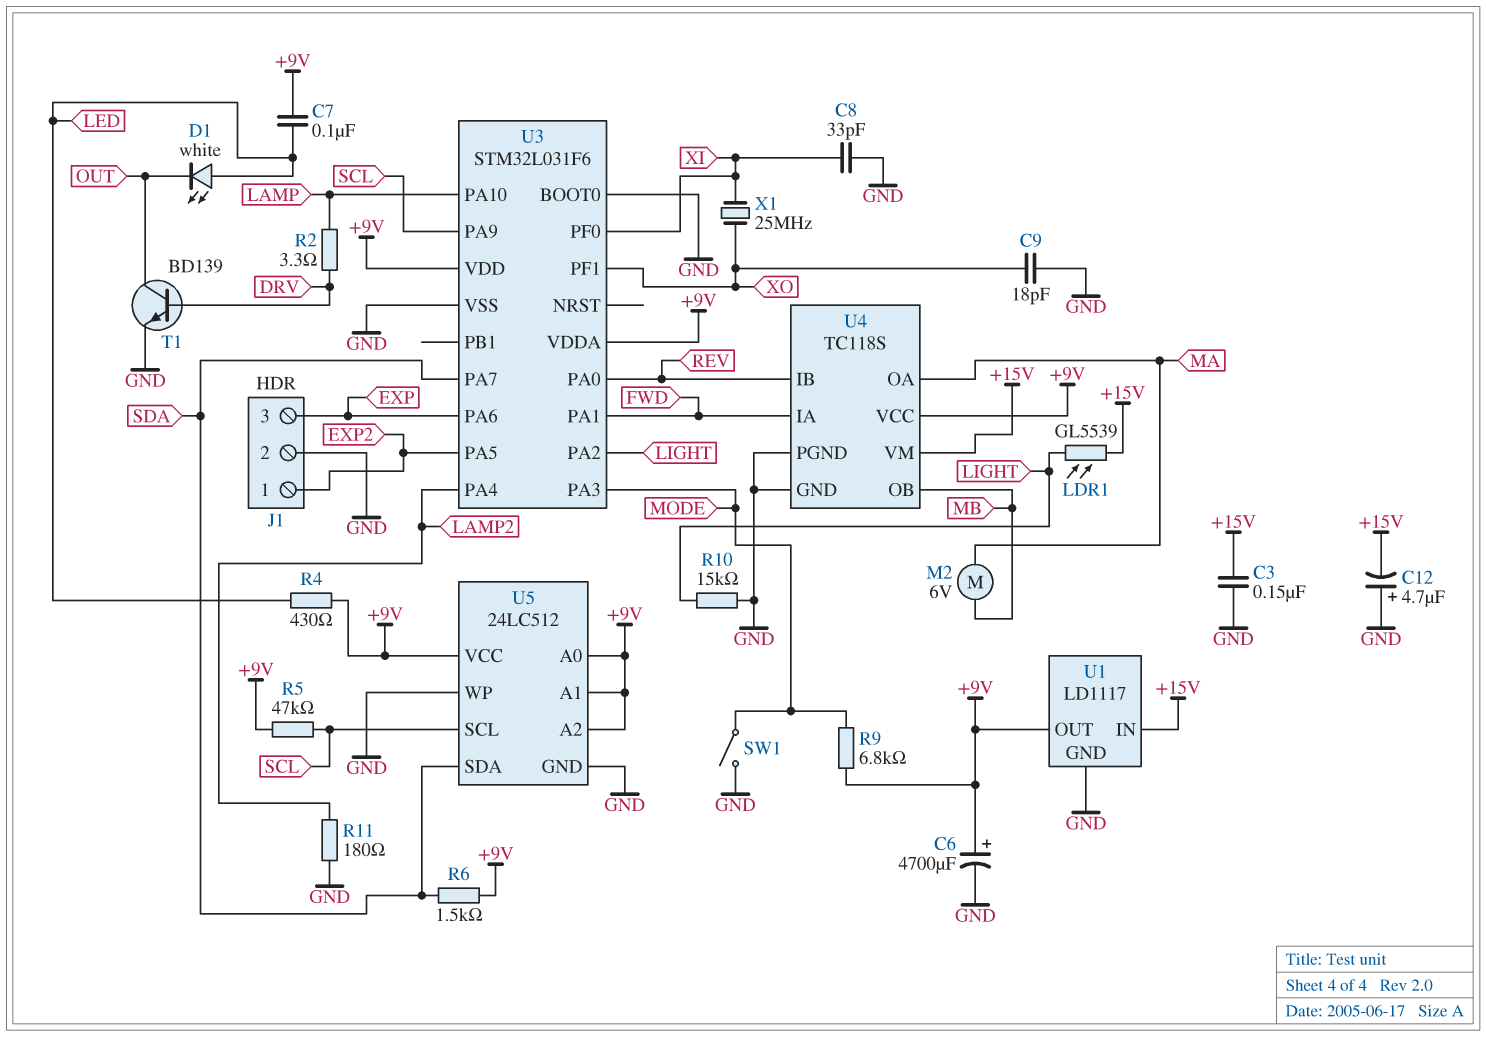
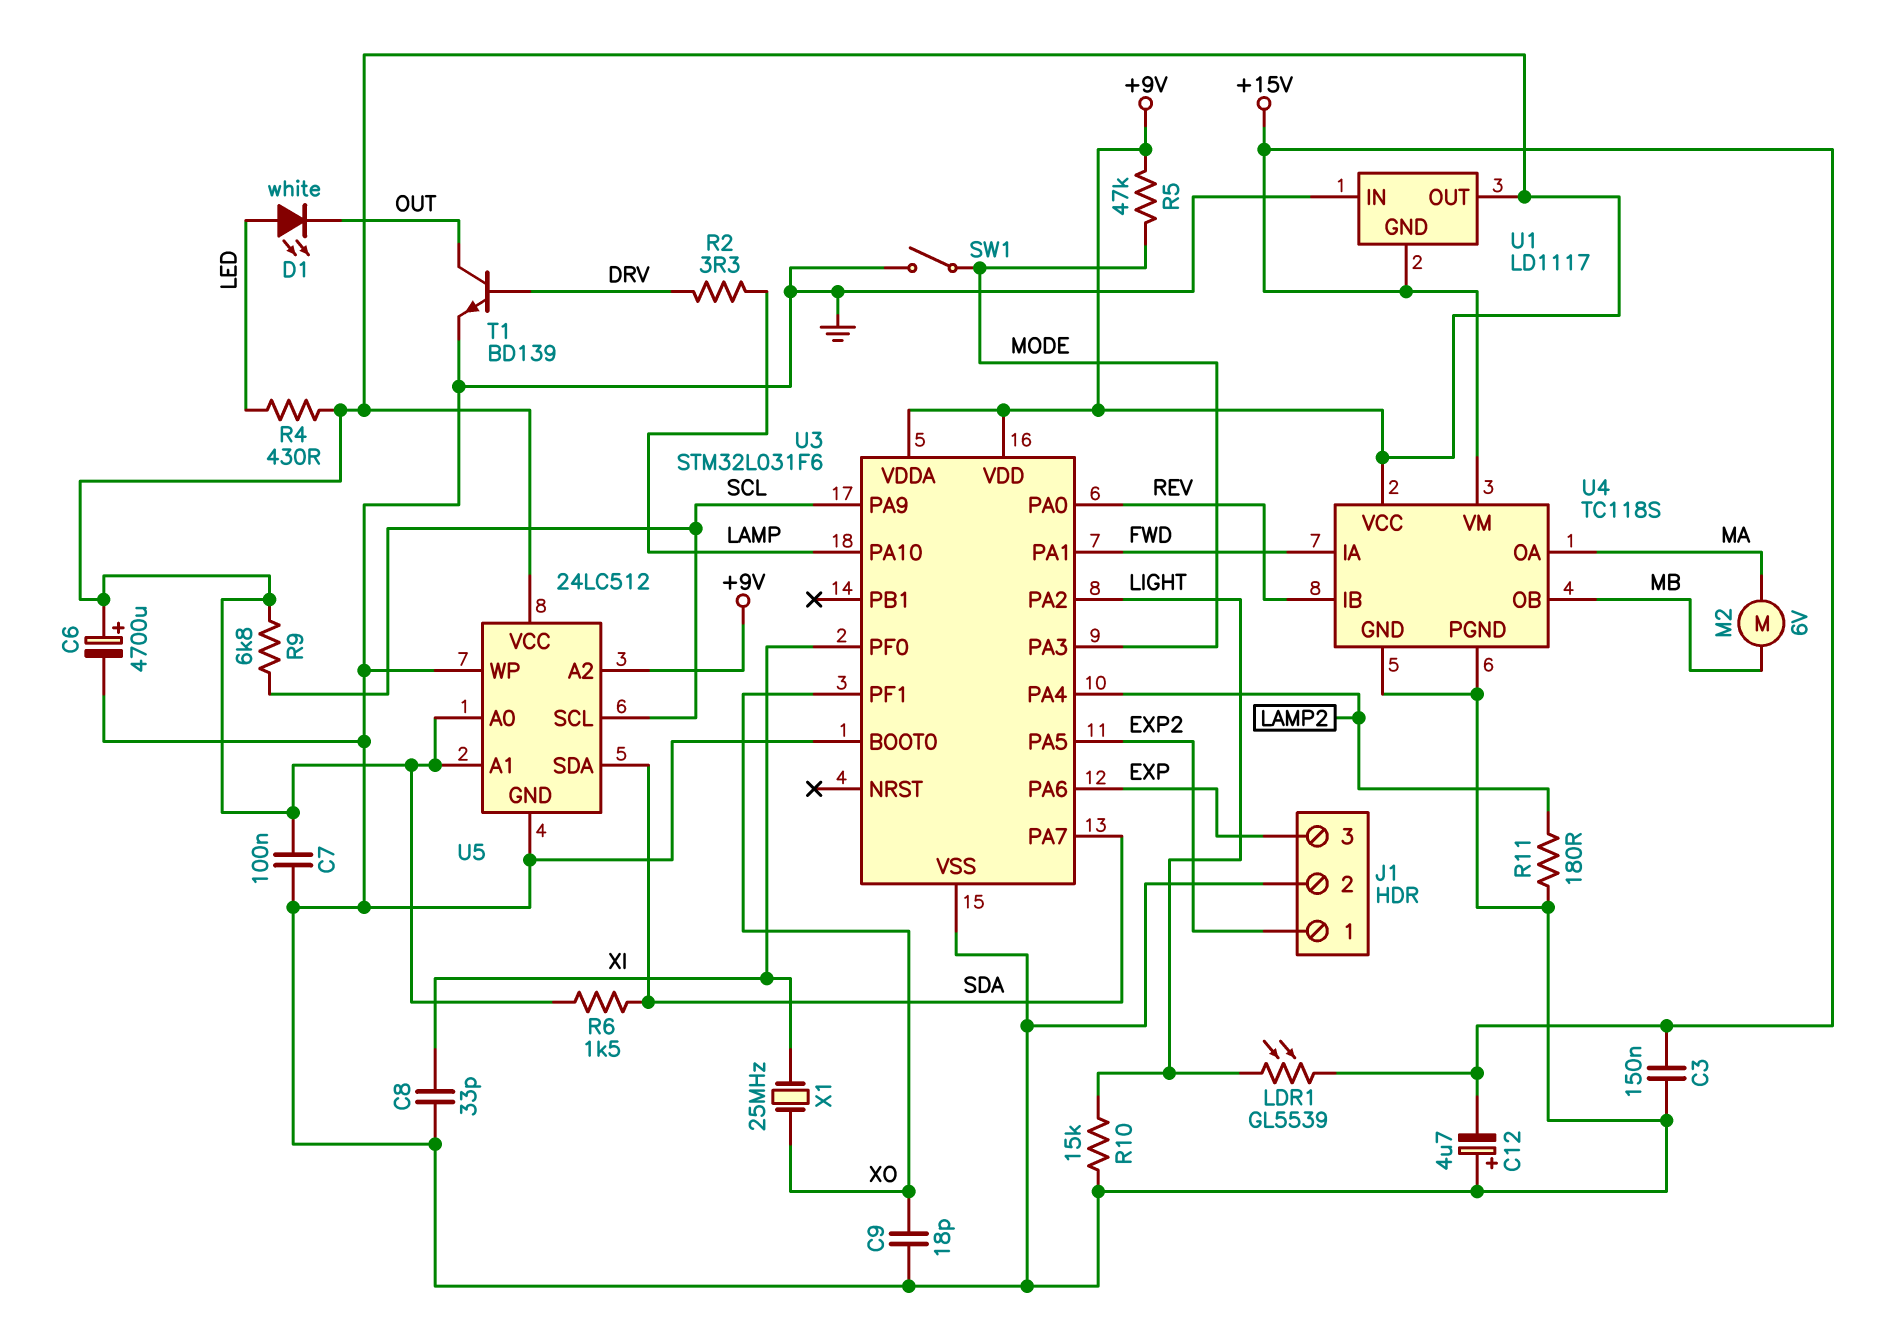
C7: 100nF (+9V, LED) -> 100nF (+9V, GND)
R5: 47k (+9V, SCL) -> 47k (+9V, MODE)
R9: 6.8k (+9V, MODE) -> 6.8k (+9V, SCL)
U1 pin GND: GND -> +15V
U1 pin IN: +15V -> GND

